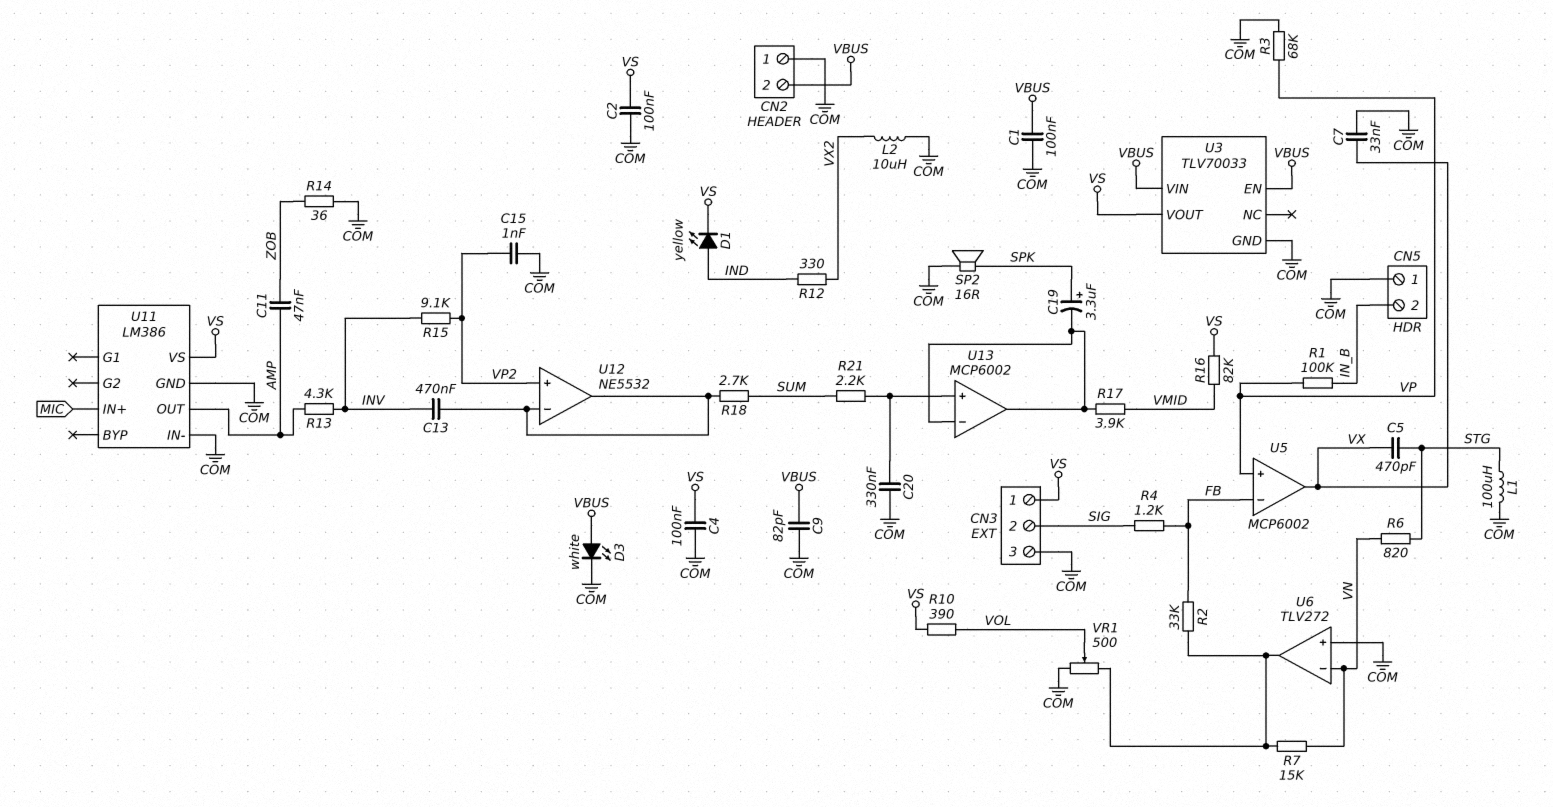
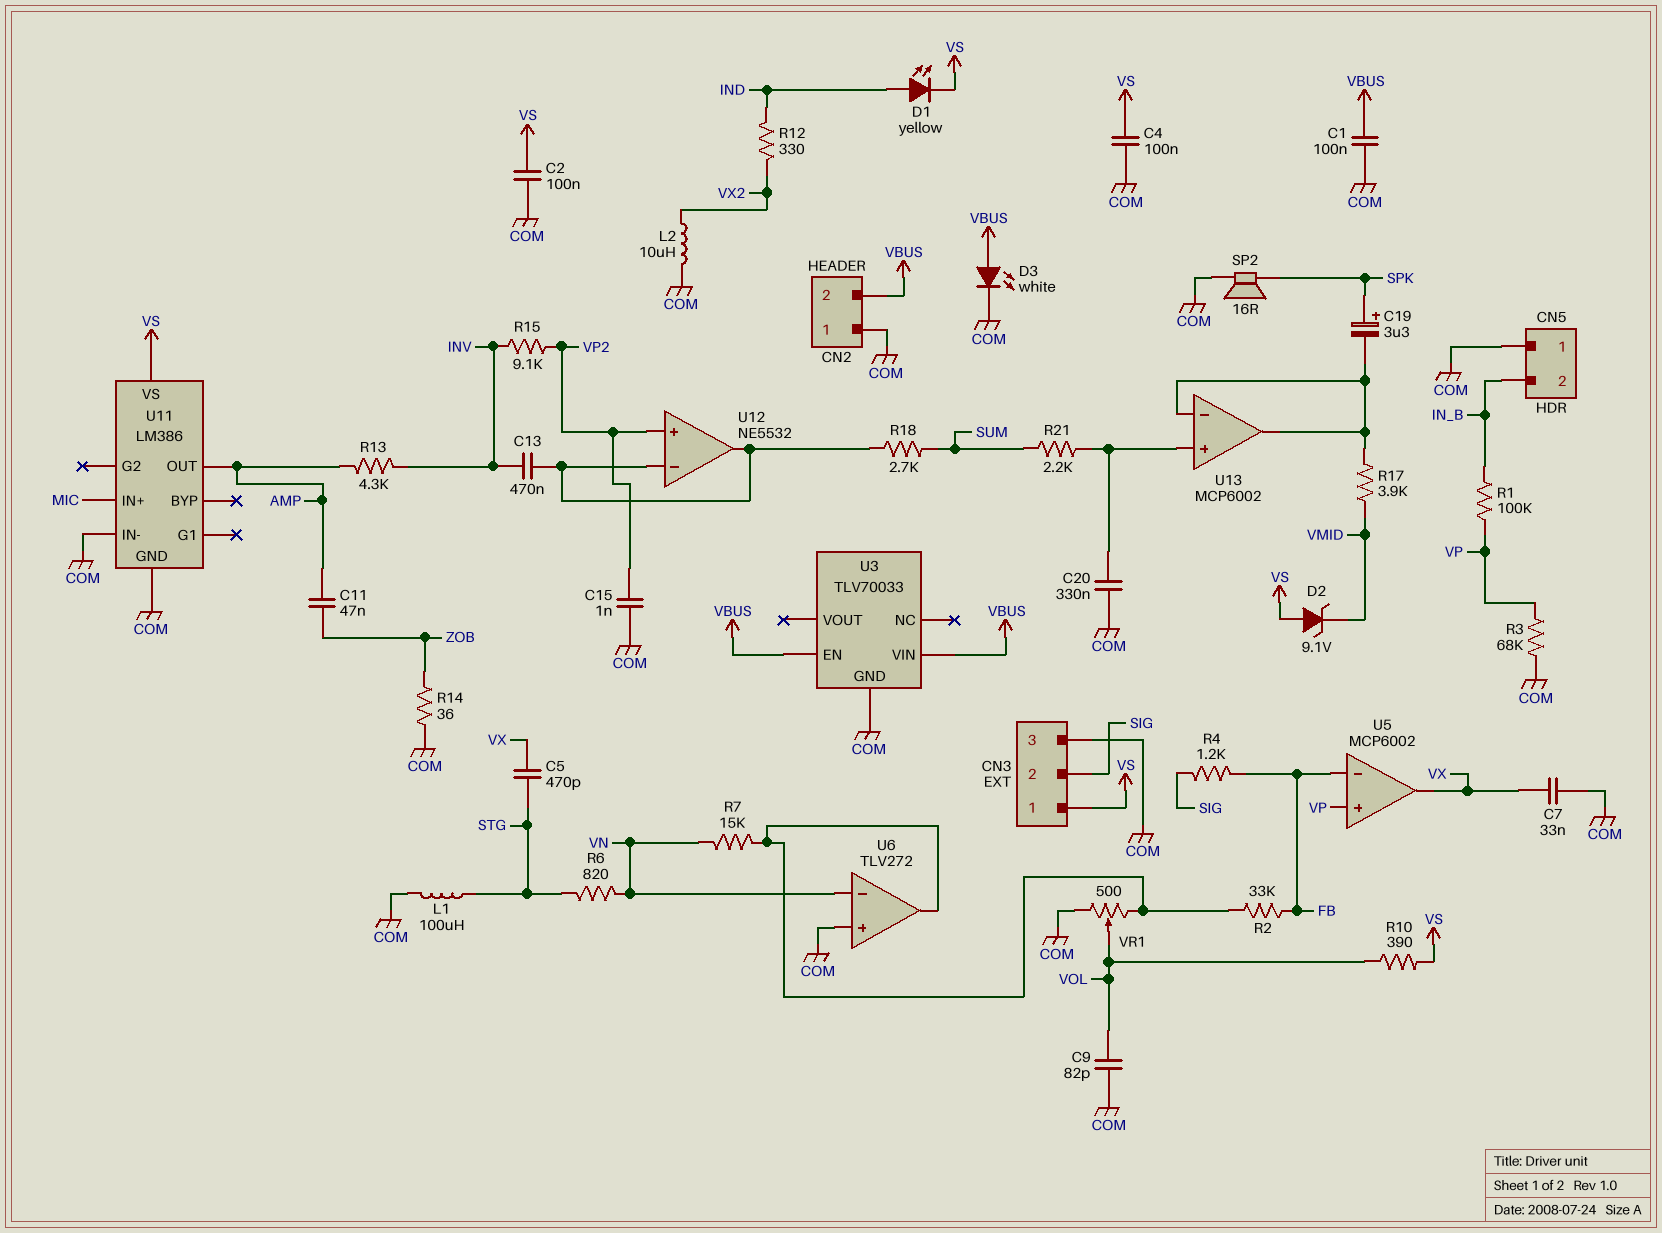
C9: 82pF (COM, VBUS) -> 82pF (COM, VOL)
D2: none -> zener 9.1V (A VS, K VMID)
R16: 82k (VMID, VS) -> none
U3 pin VOUT: VS -> none

